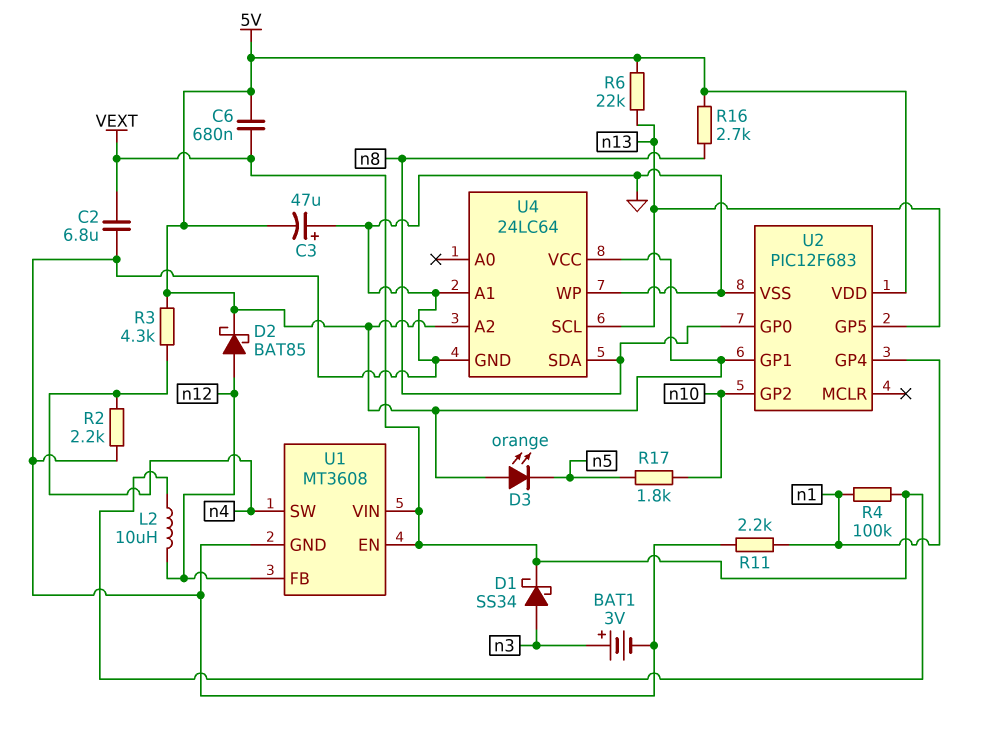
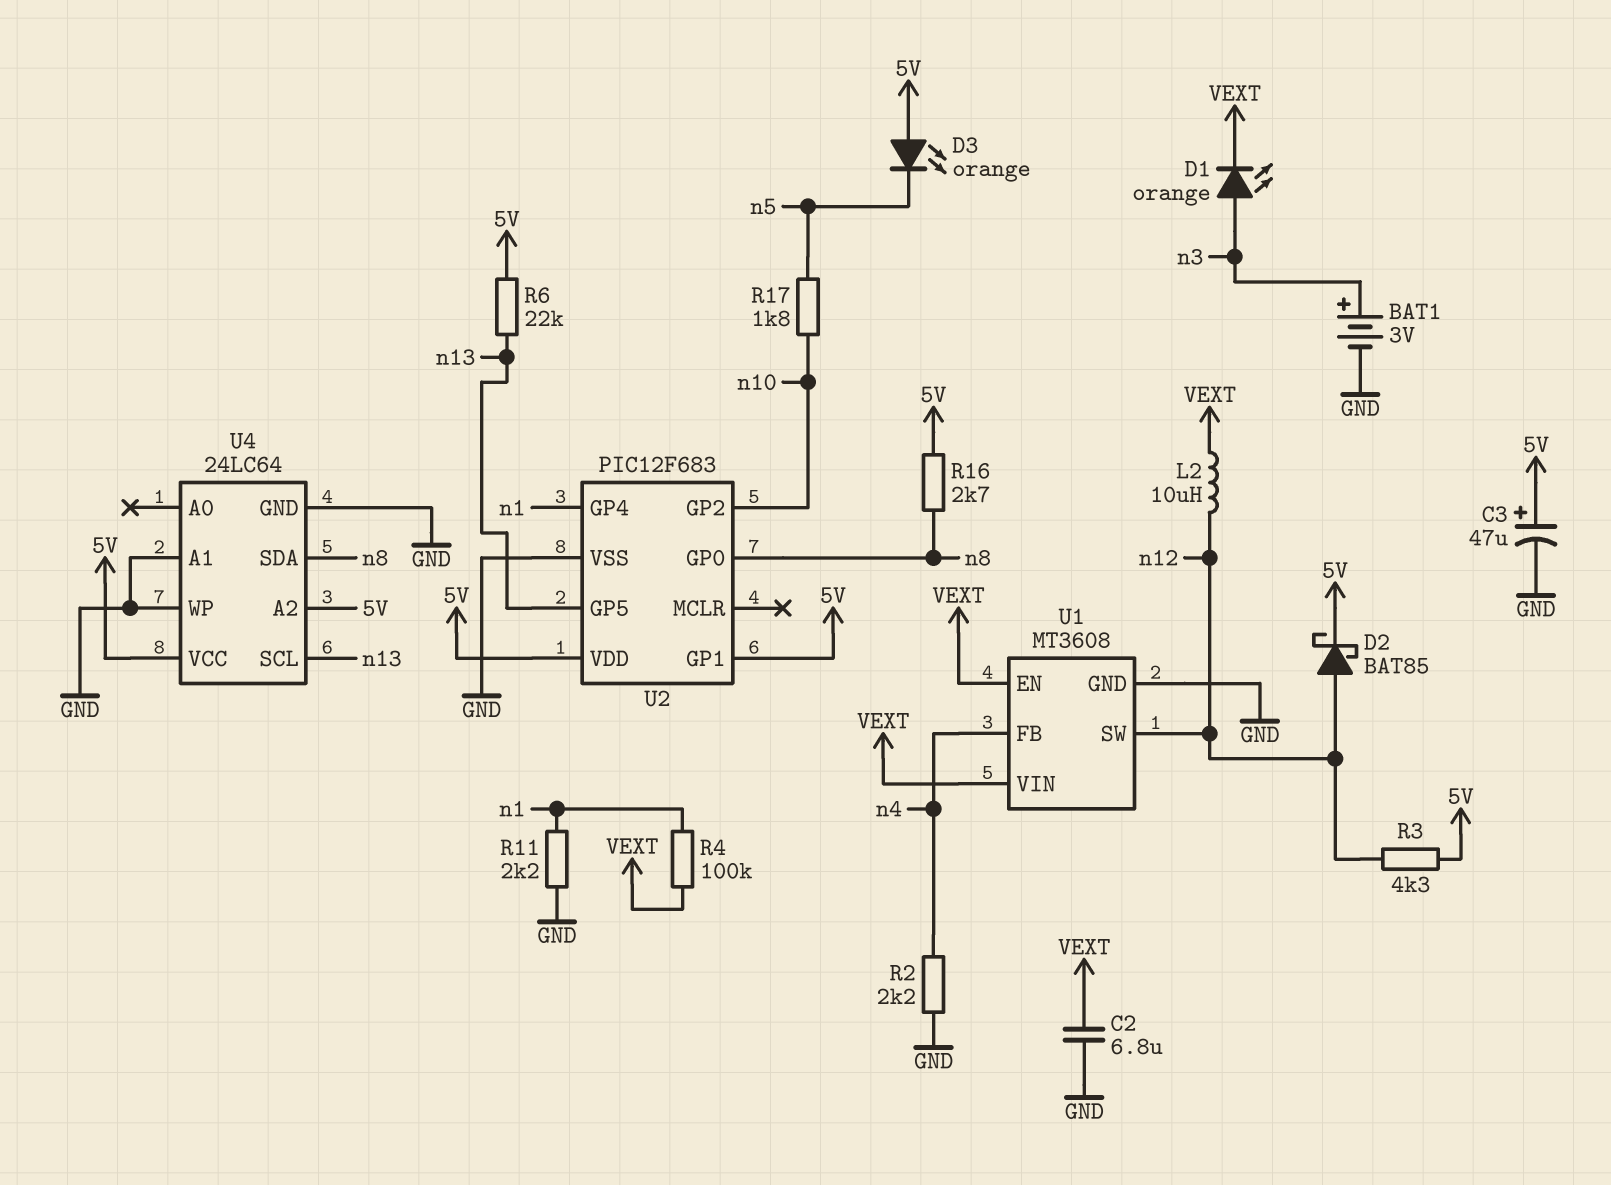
C3: 47uF (plus GND, minus 5V) -> 47uF (plus 5V, minus GND)
C6: 680nF (5V, VEXT) -> none
D1: schottky SS34 (A n3, K VEXT) -> LED orange (A n3, K VEXT)
R3: 4.3k (5V, n4) -> 4.3k (5V, n12)
U1 pin FB: n12 -> n4
U1 pin SW: n4 -> n12

